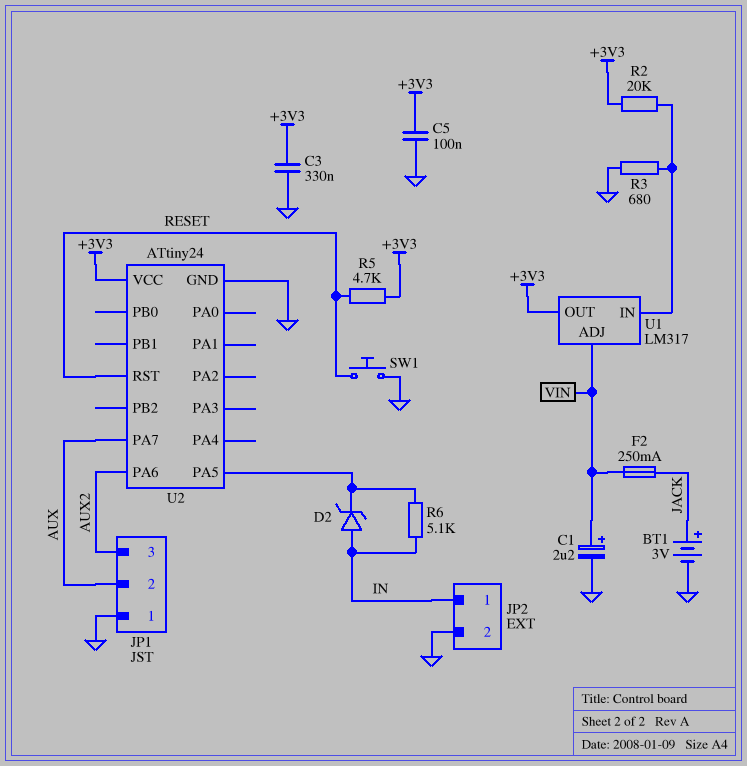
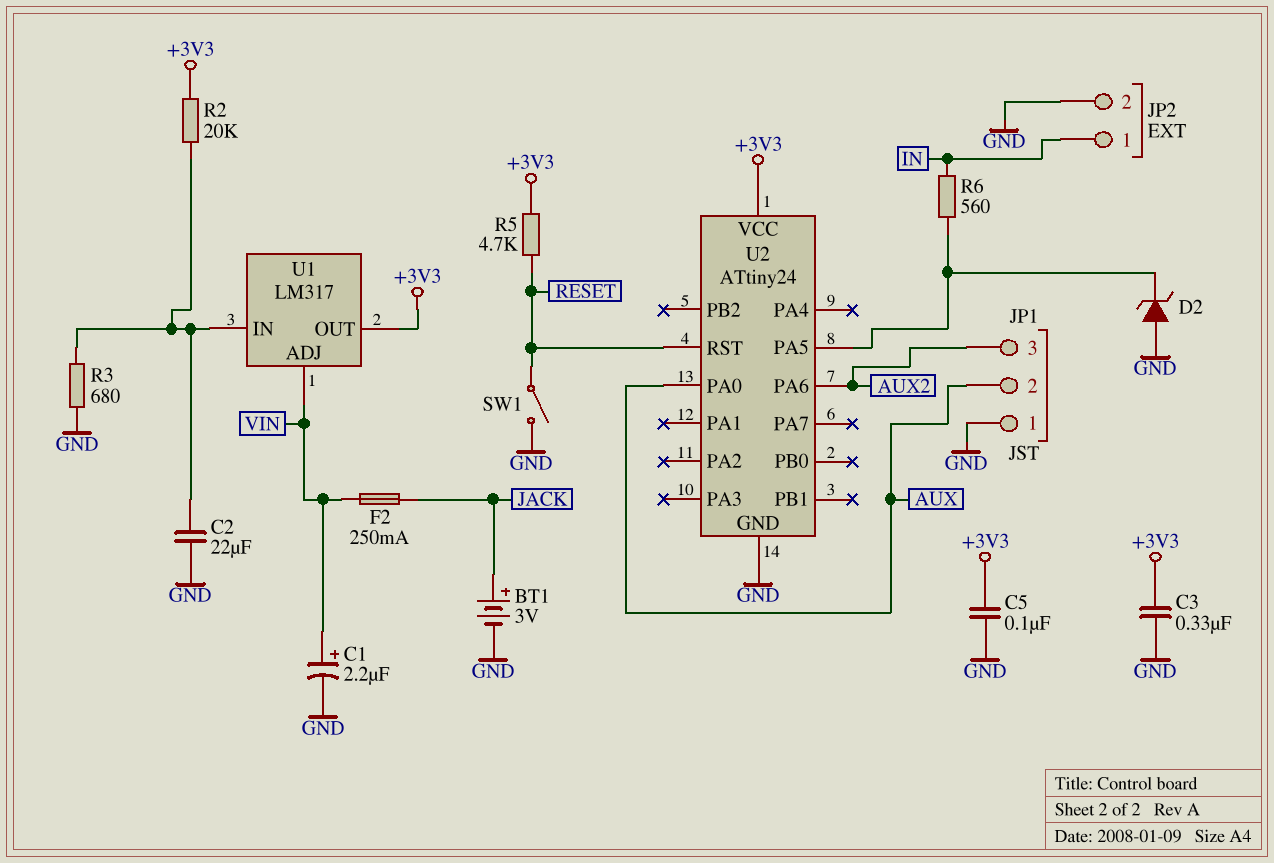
C2: none -> 22uF (GND, U1/IN)
D2: zener (A IN, K U2/PA5) -> zener (A GND, K U2/PA5)
R6: 5.1k (IN, U2/PA5) -> 560 (IN, U2/PA5)
SW1: button (GND, RESET) -> switch (GND, RESET)
U2 pin PA0: none -> AUX
U2 pin PA7: AUX -> none

